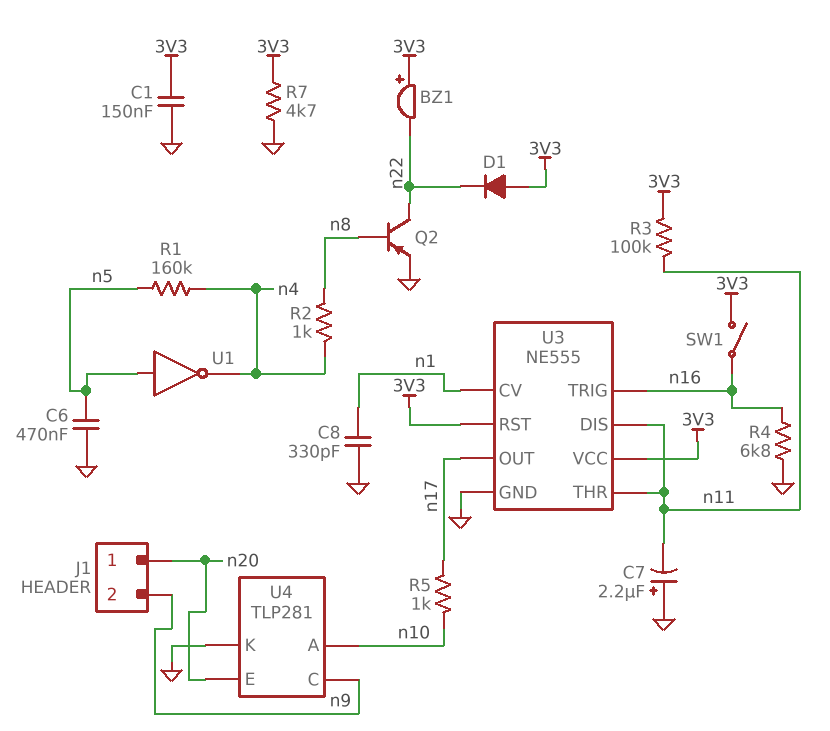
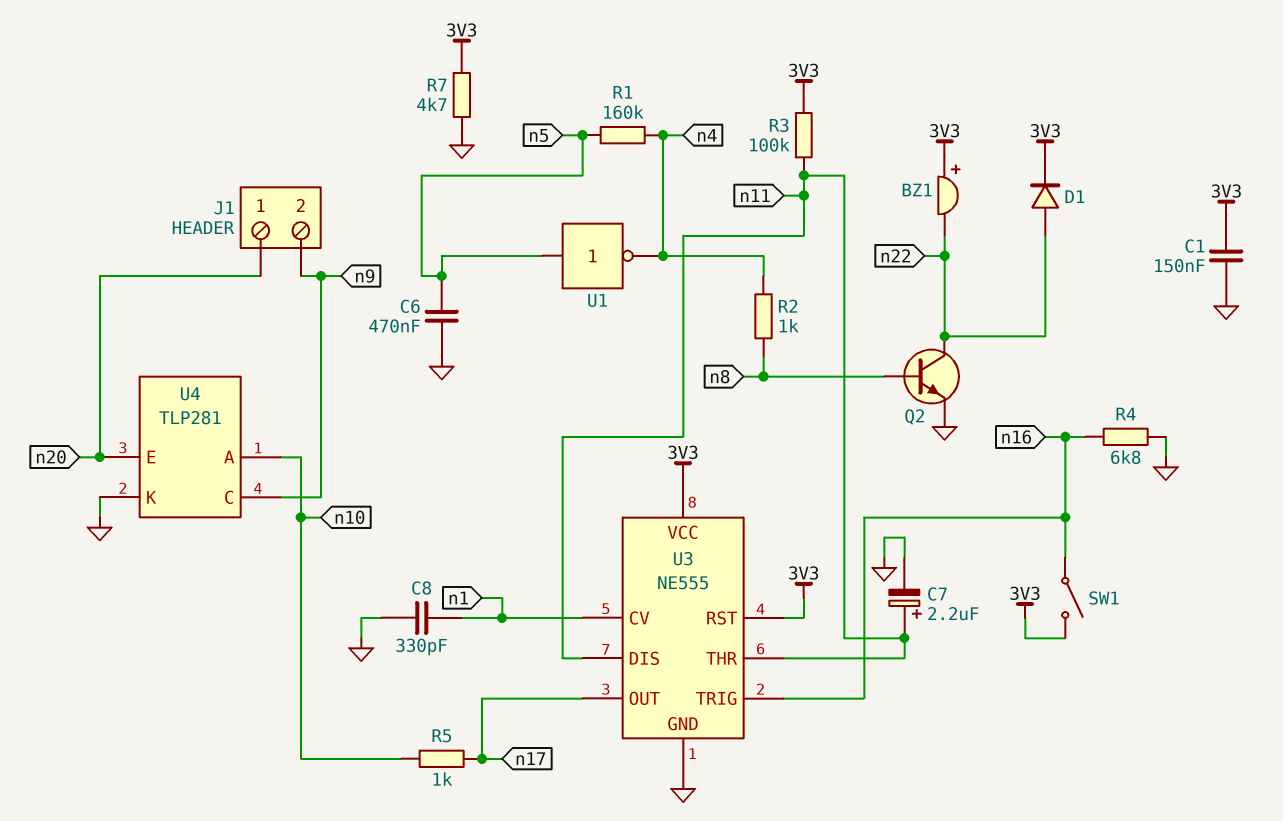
C7: 2.2uF (plus GND, minus n11) -> 2.2uF (plus n11, minus GND)
D1: diode (A 3V3, K n22) -> diode (A n22, K 3V3)
Q2: PNP (B n8, C n22, E GND) -> NPN (B n8, C n22, E GND)

